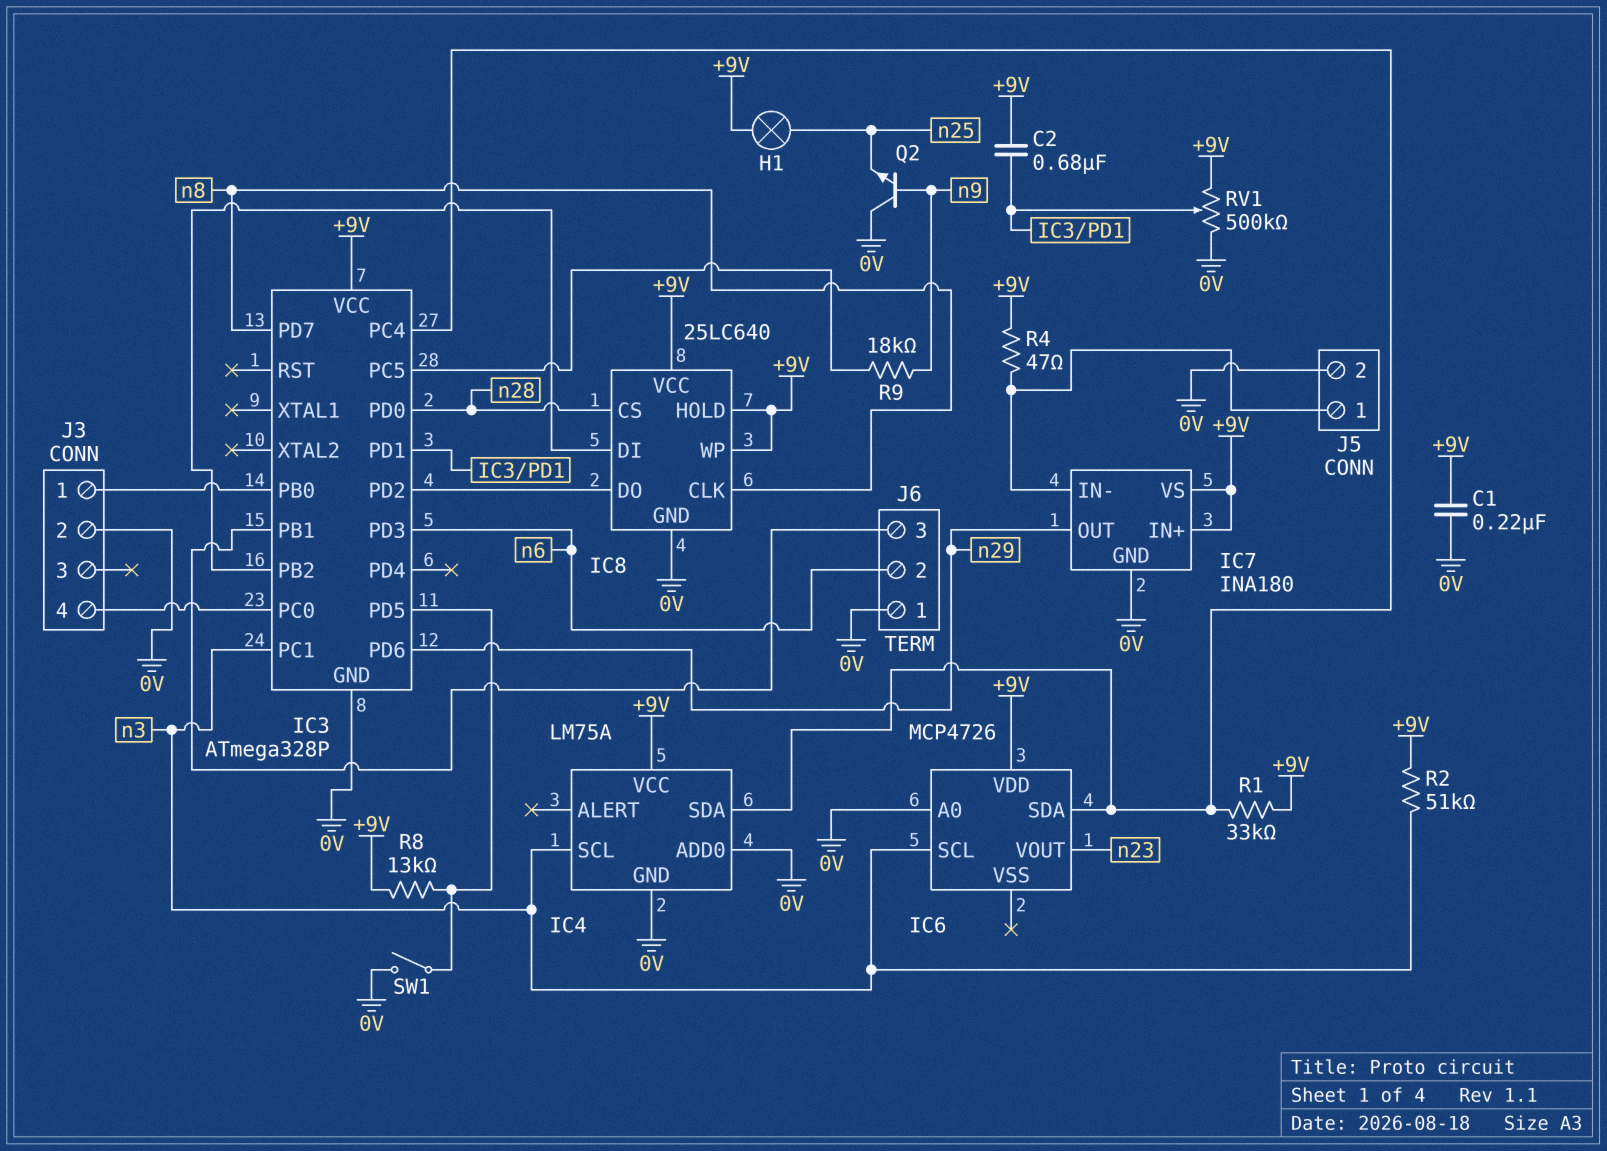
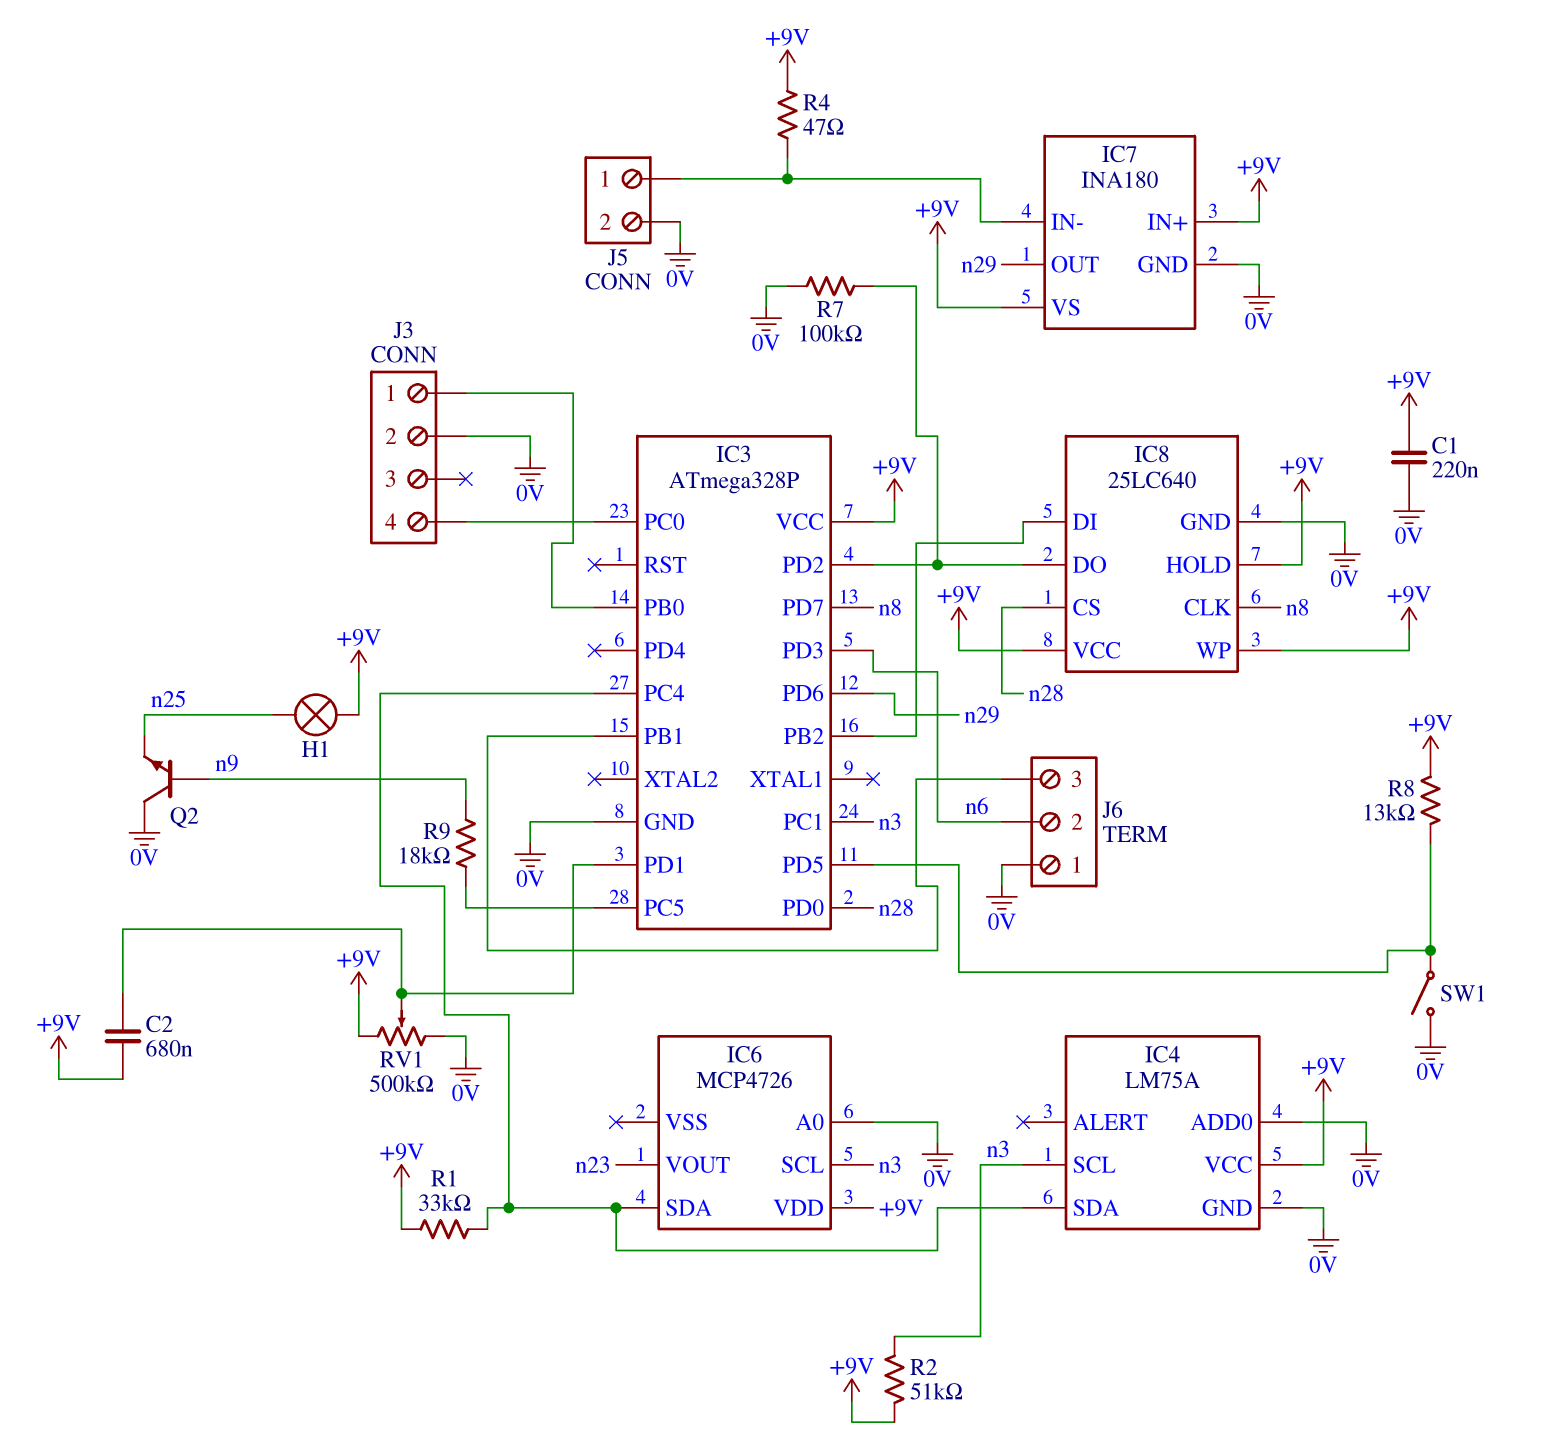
R7: none -> 100k (0V, IC3/PD2)

